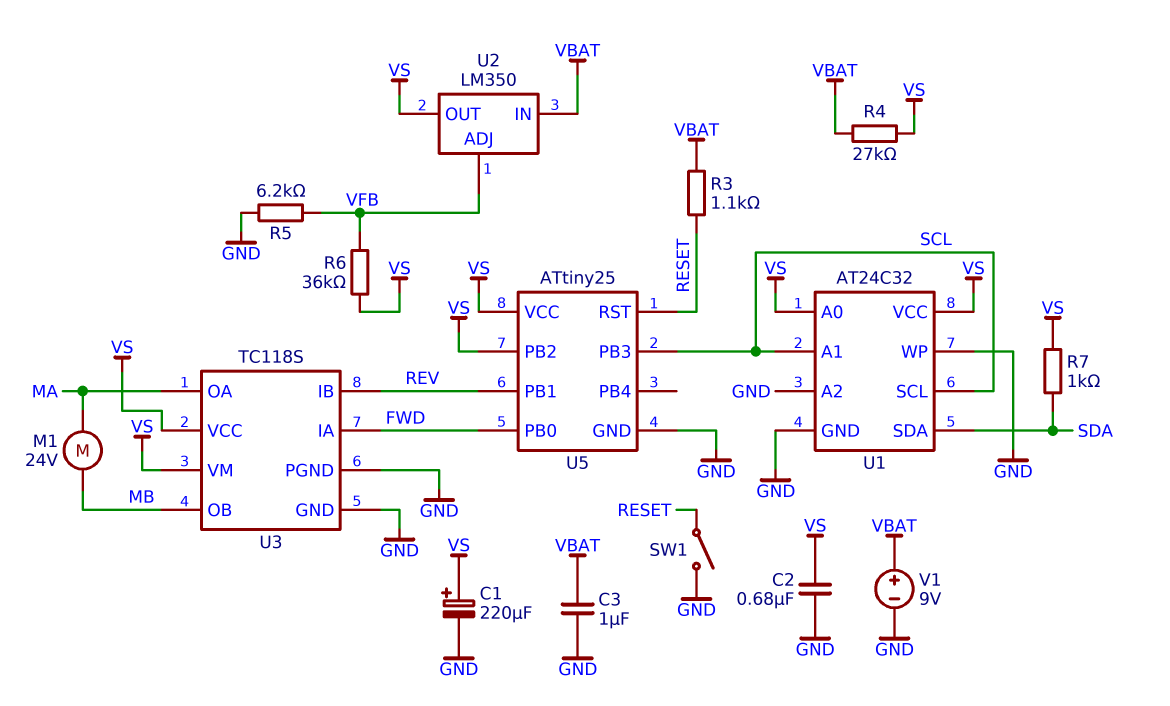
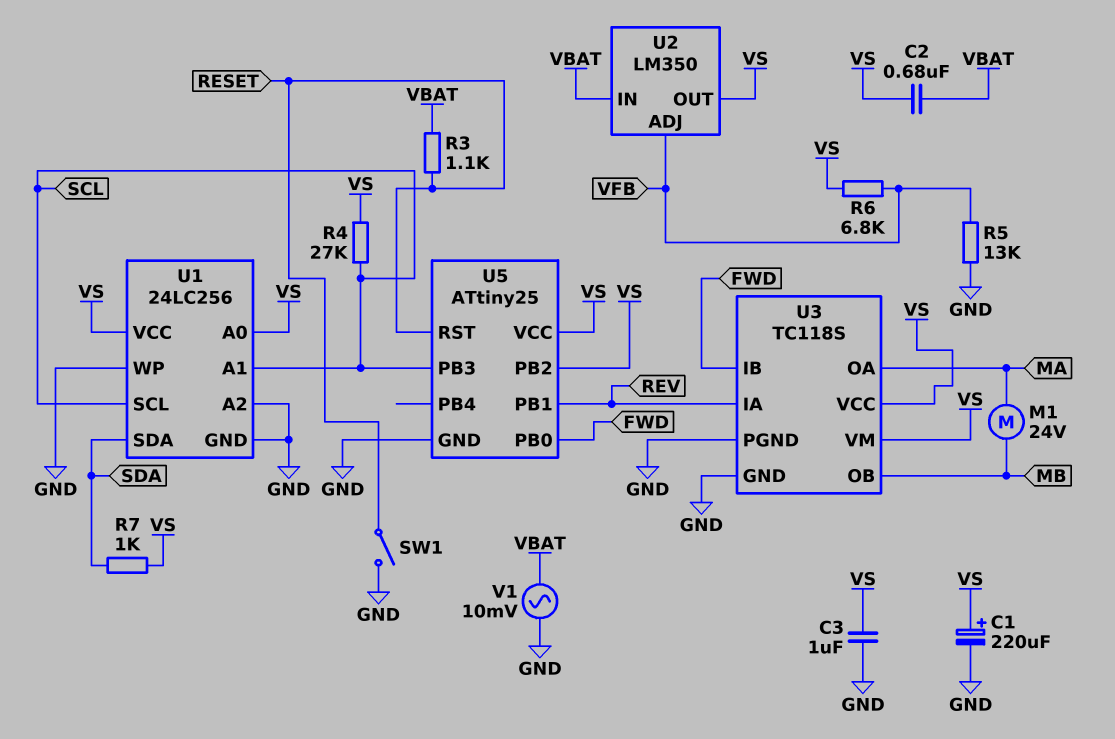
C2: 680nF (GND, VS) -> 680nF (VBAT, VS)
C3: 1uF (GND, VBAT) -> 1uF (GND, VS)
R4: 27k (VBAT, VS) -> 27k (SCL, VS)
R5: 6.2k (GND, VFB) -> 13k (GND, VFB)
R6: 36k (VFB, VS) -> 6.8k (VFB, VS)
U1: AT24C32 -> 24LC256
U3 pin IA: FWD -> REV
U3 pin IB: REV -> FWD
V1: 9V (plus VBAT, minus GND) -> AC 10mV (GND, VBAT)

